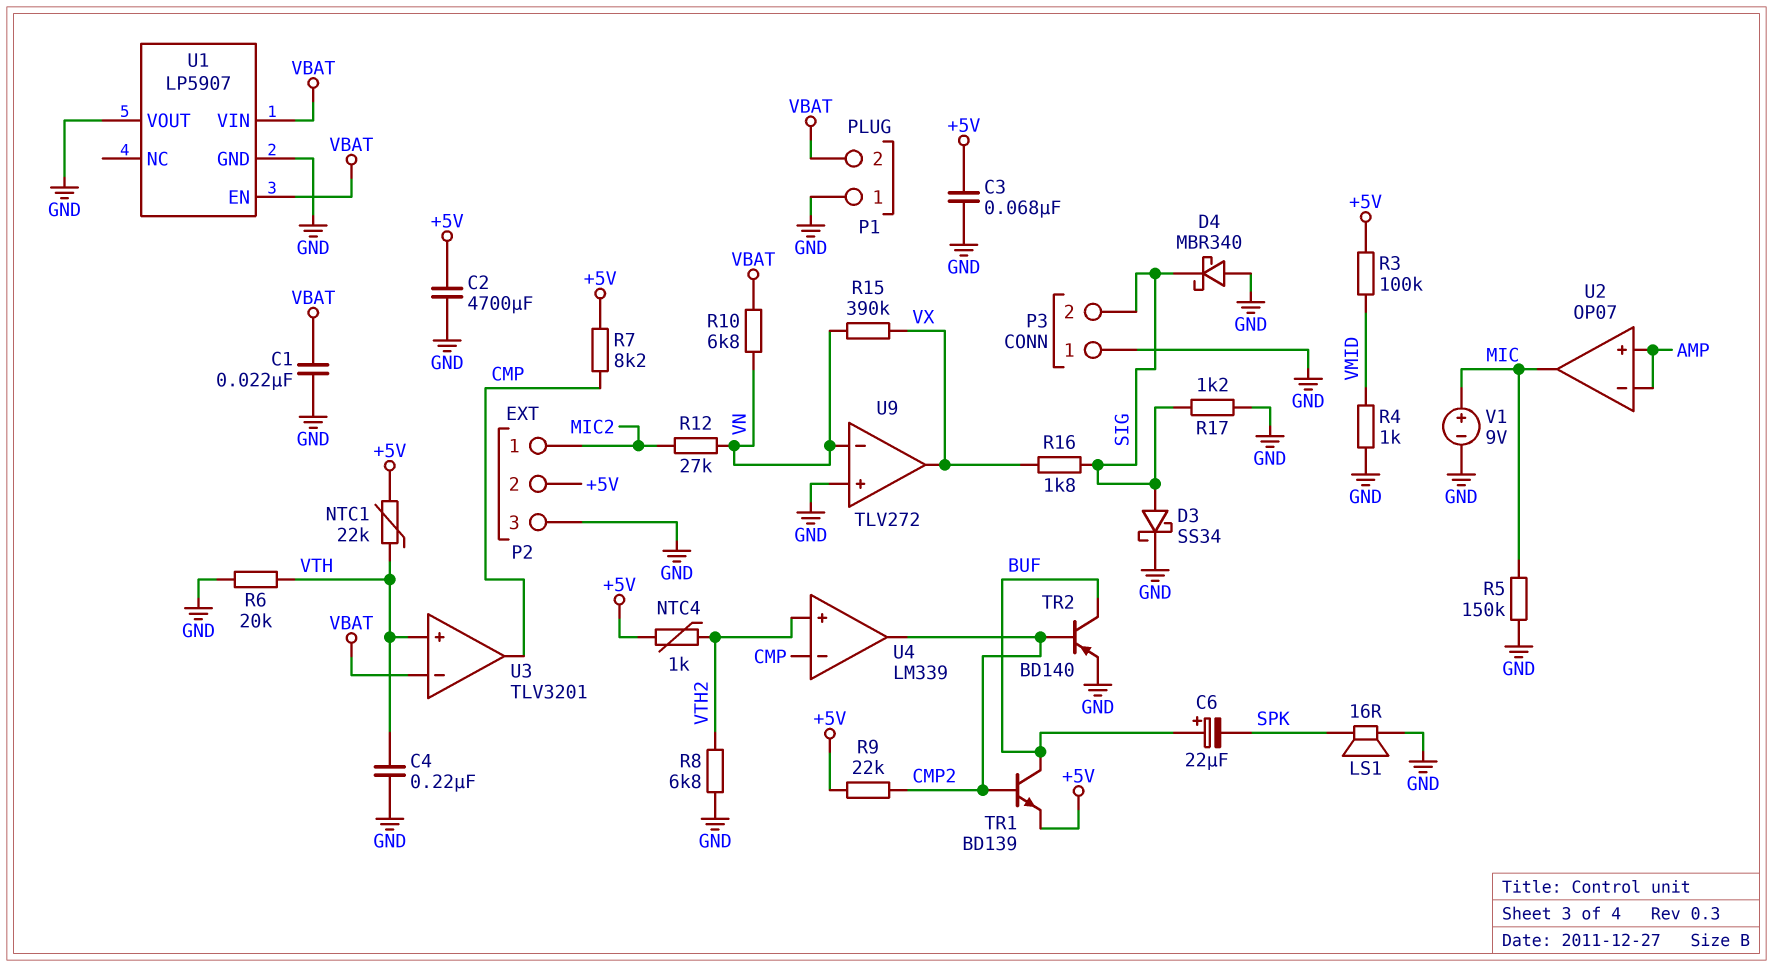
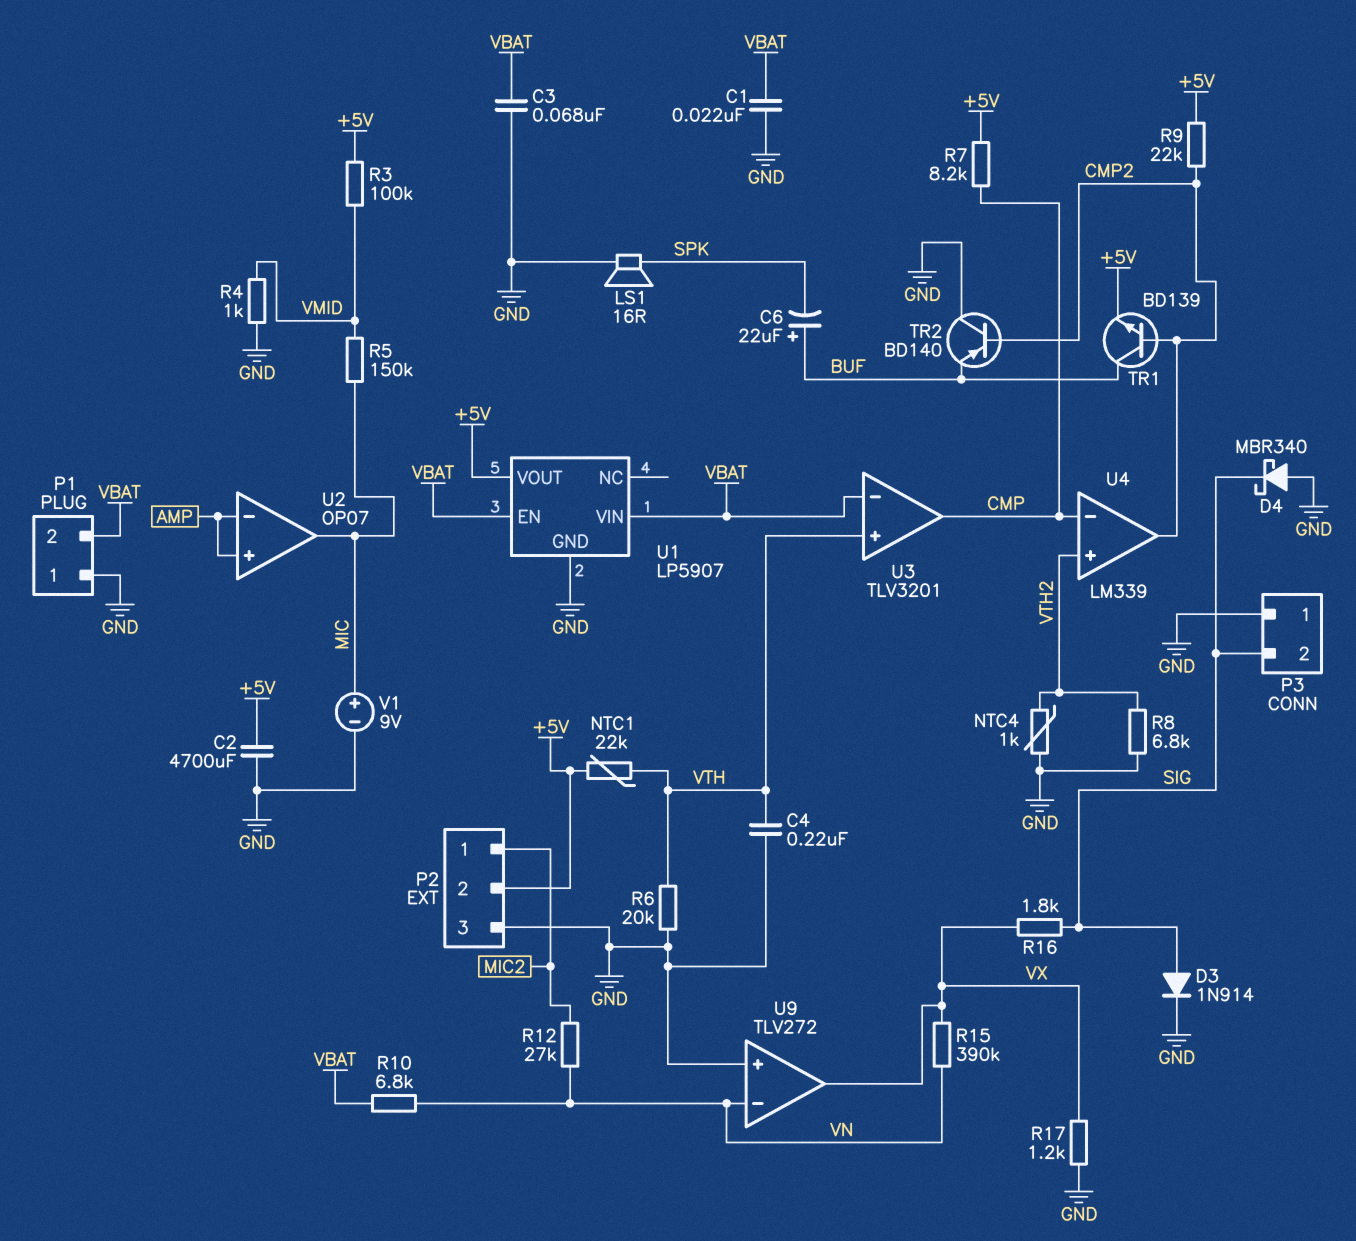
C3: 68nF (+5V, GND) -> 68nF (GND, VBAT)
D3: schottky SS34 (A SIG, K GND) -> diode 1N914 (A SIG, K GND)
NTC4: 1k (+5V, VTH2) -> 1k (GND, VTH2)
R5: 150k (GND, MIC) -> 150k (MIC, VMID)
R17: 1.2k (GND, SIG) -> 1.2k (GND, VX)
TR2: PNP BD140 (B CMP2, C BUF, E GND) -> PNP BD140 (B CMP2, C GND, E BUF)
U1 pin VOUT: GND -> +5V

